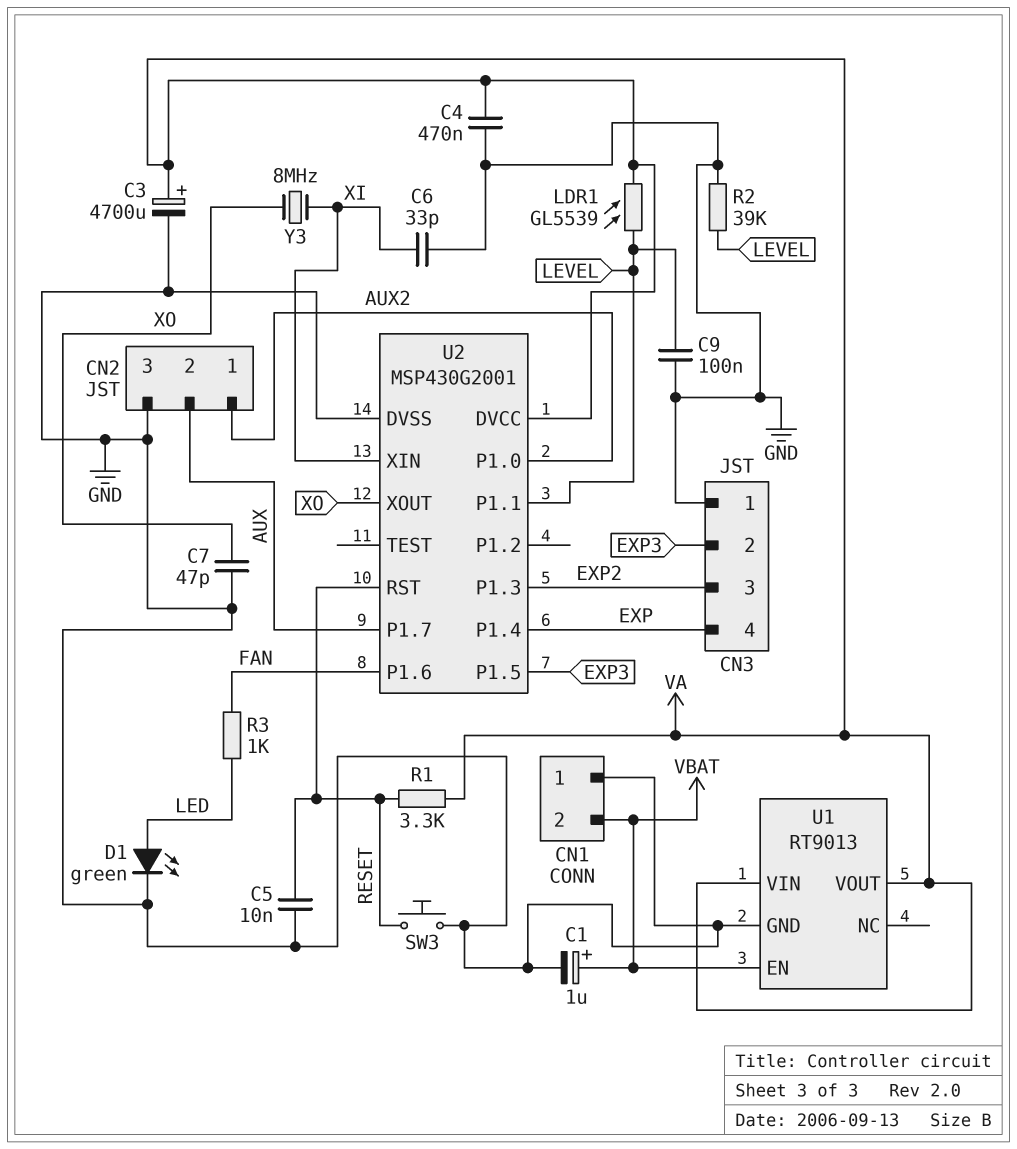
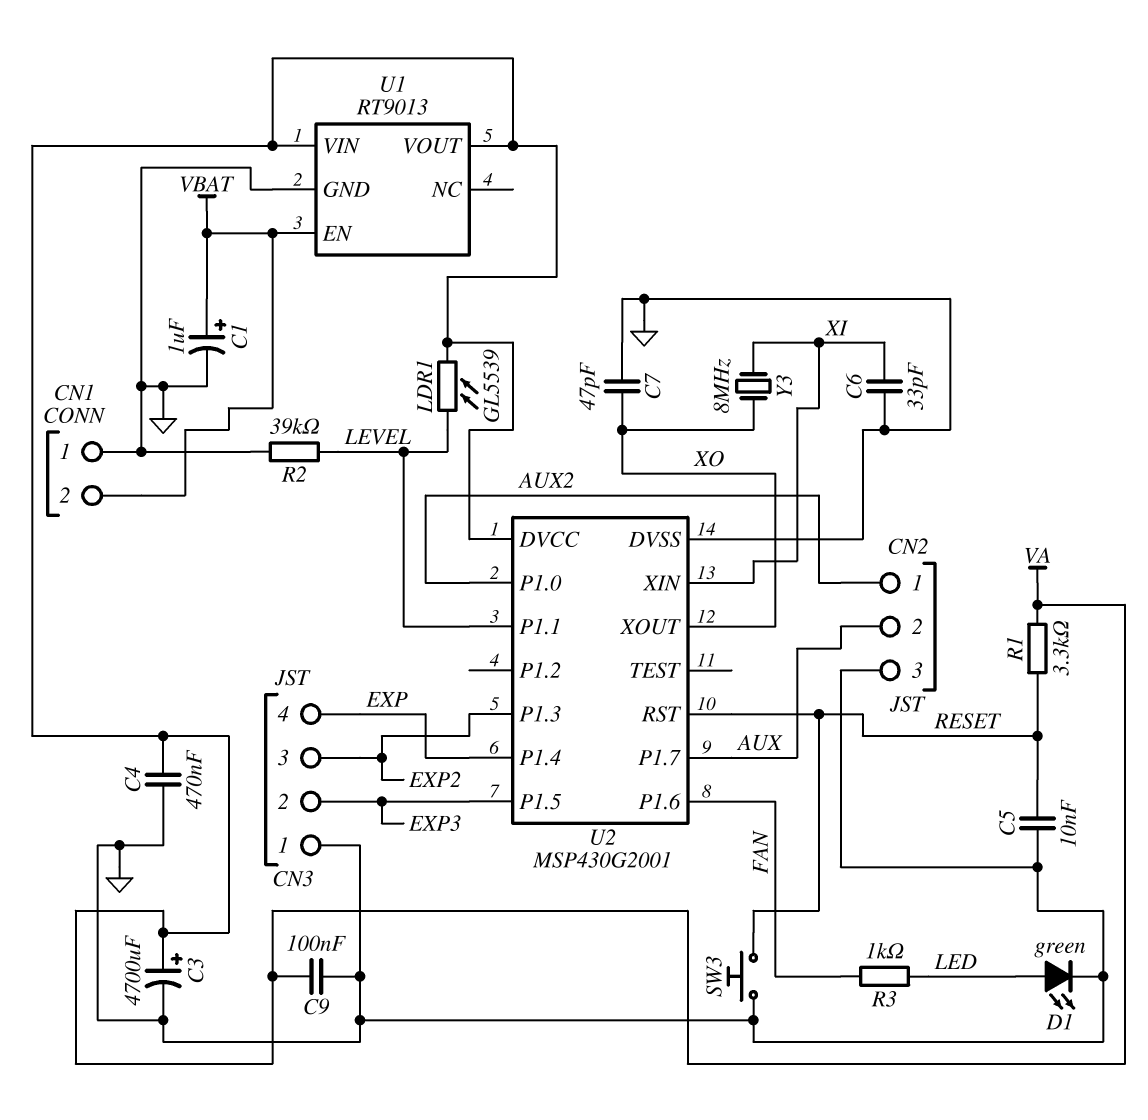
C9: 100nF (GND, LEVEL) -> 100nF (GND, VA)

